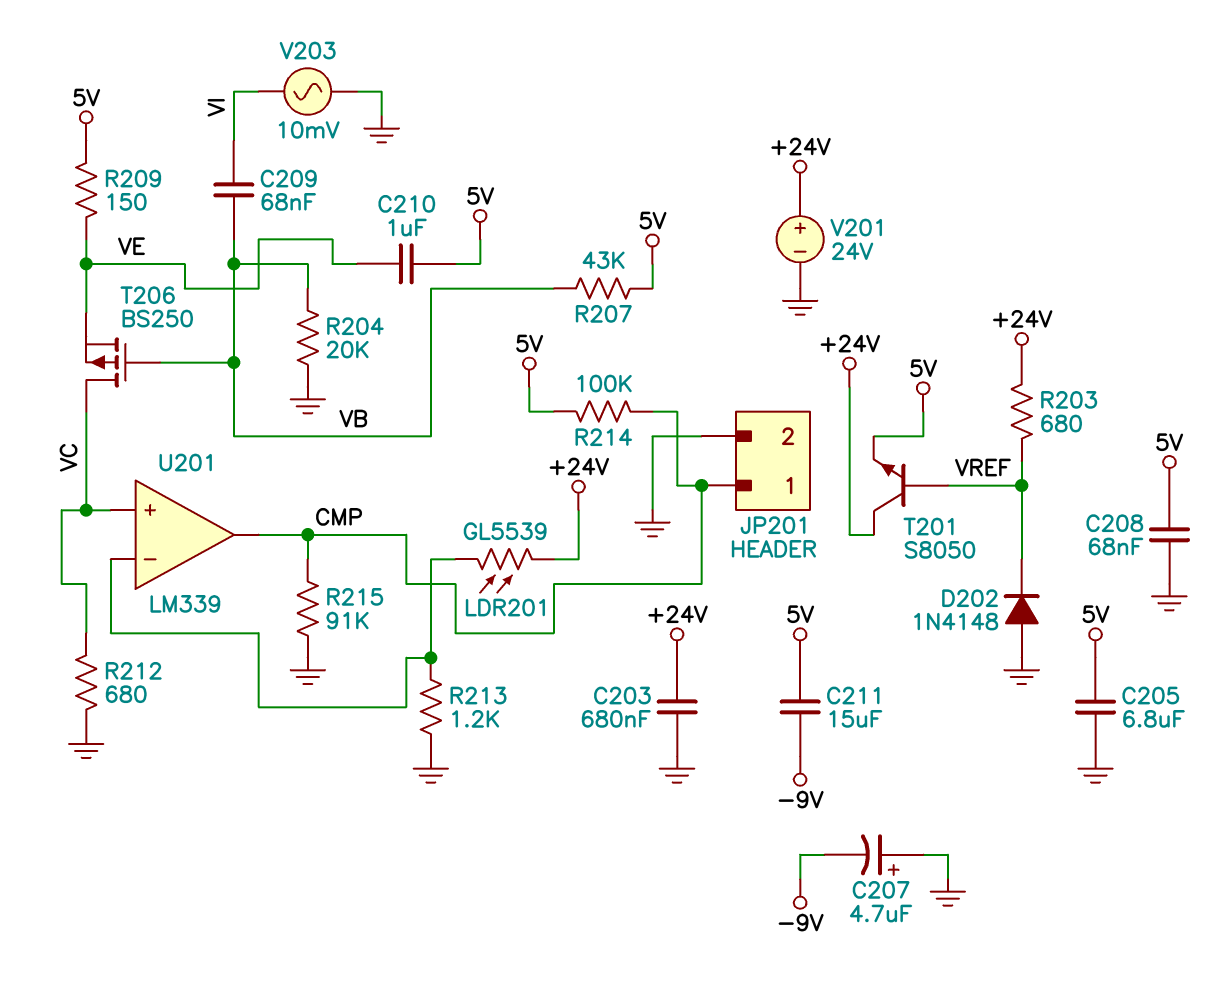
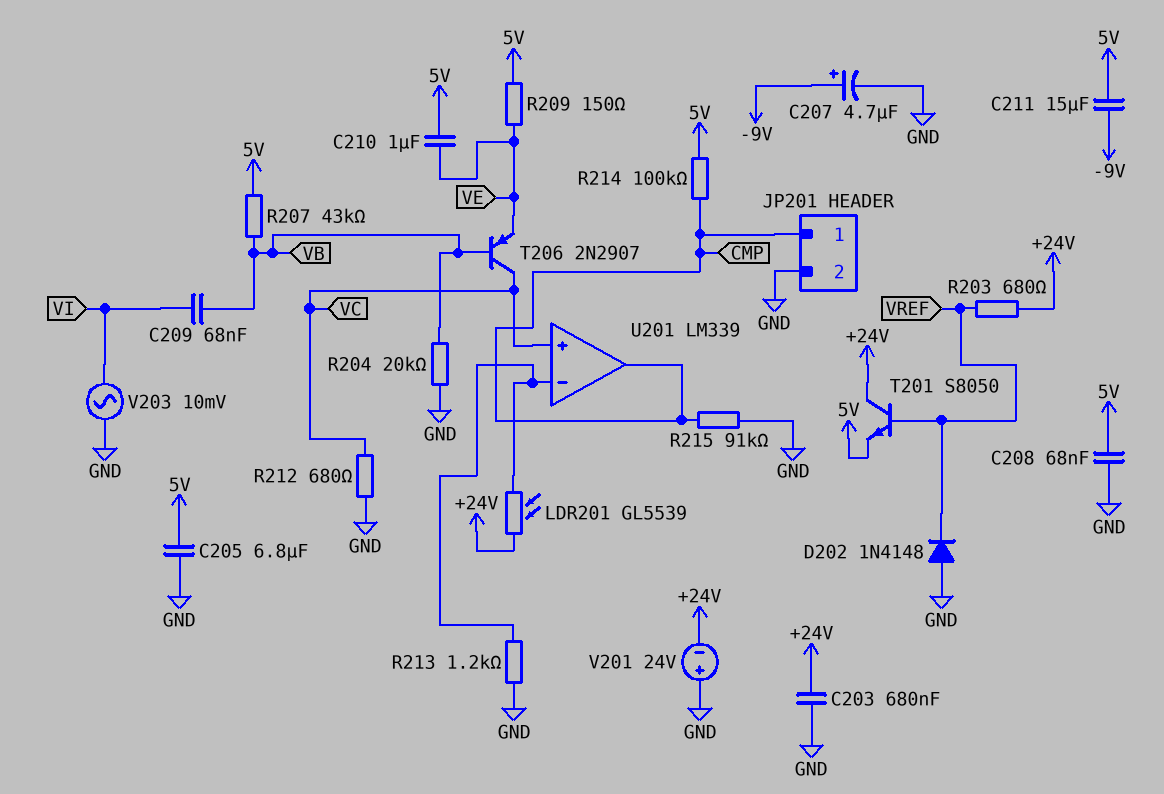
C207: 4.7uF (plus GND, minus -9V) -> 4.7uF (plus -9V, minus GND)
T206: PMOS BS250 (G VB, D VC, S VE) -> PNP 2N2907 (B VB, C VC, E VE)
V201: 24V (plus +24V, minus GND) -> 24V (plus GND, minus +24V)

